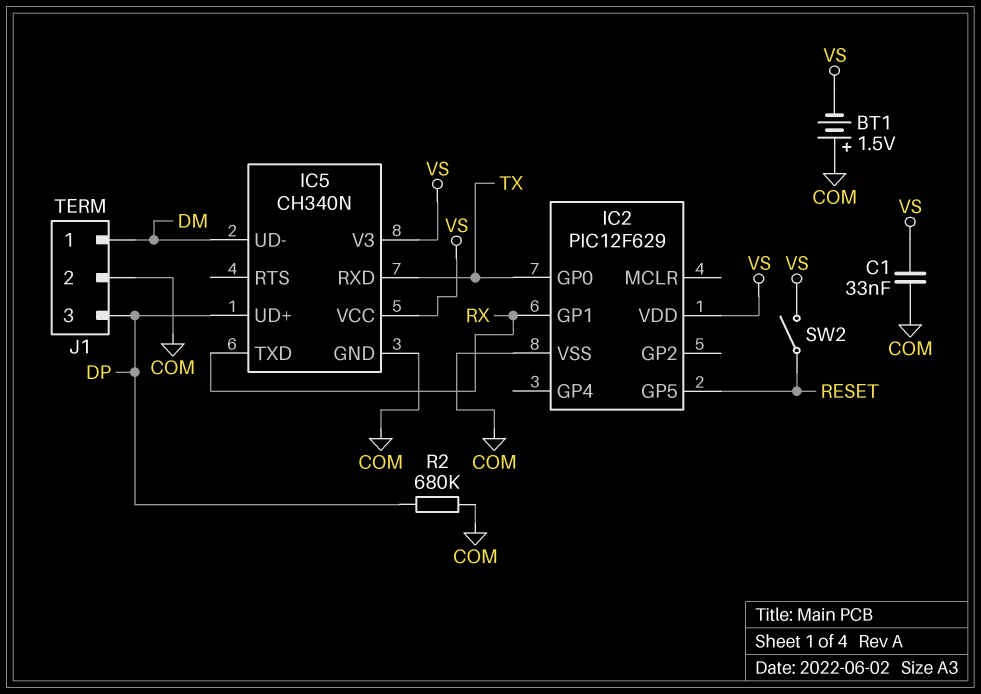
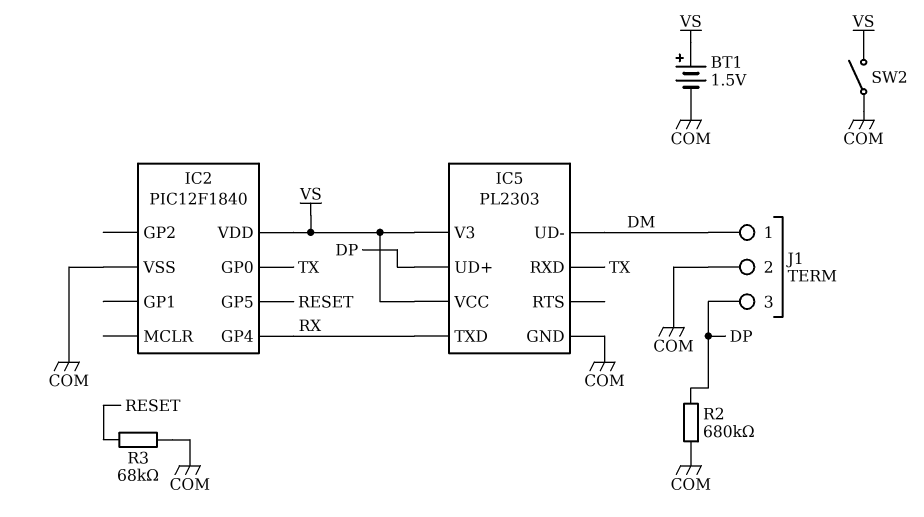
BT1: 1.5V (plus COM, minus VS) -> 1.5V (plus VS, minus COM)
C1: 33nF (COM, VS) -> none
IC2: PIC12F629 -> PIC12F1840
IC2 pin GP1: RX -> none
IC2 pin GP4: none -> RX
IC5: CH340N -> PL2303
R3: none -> 68k (COM, RESET)
SW2: switch (RESET, VS) -> switch (COM, VS)

